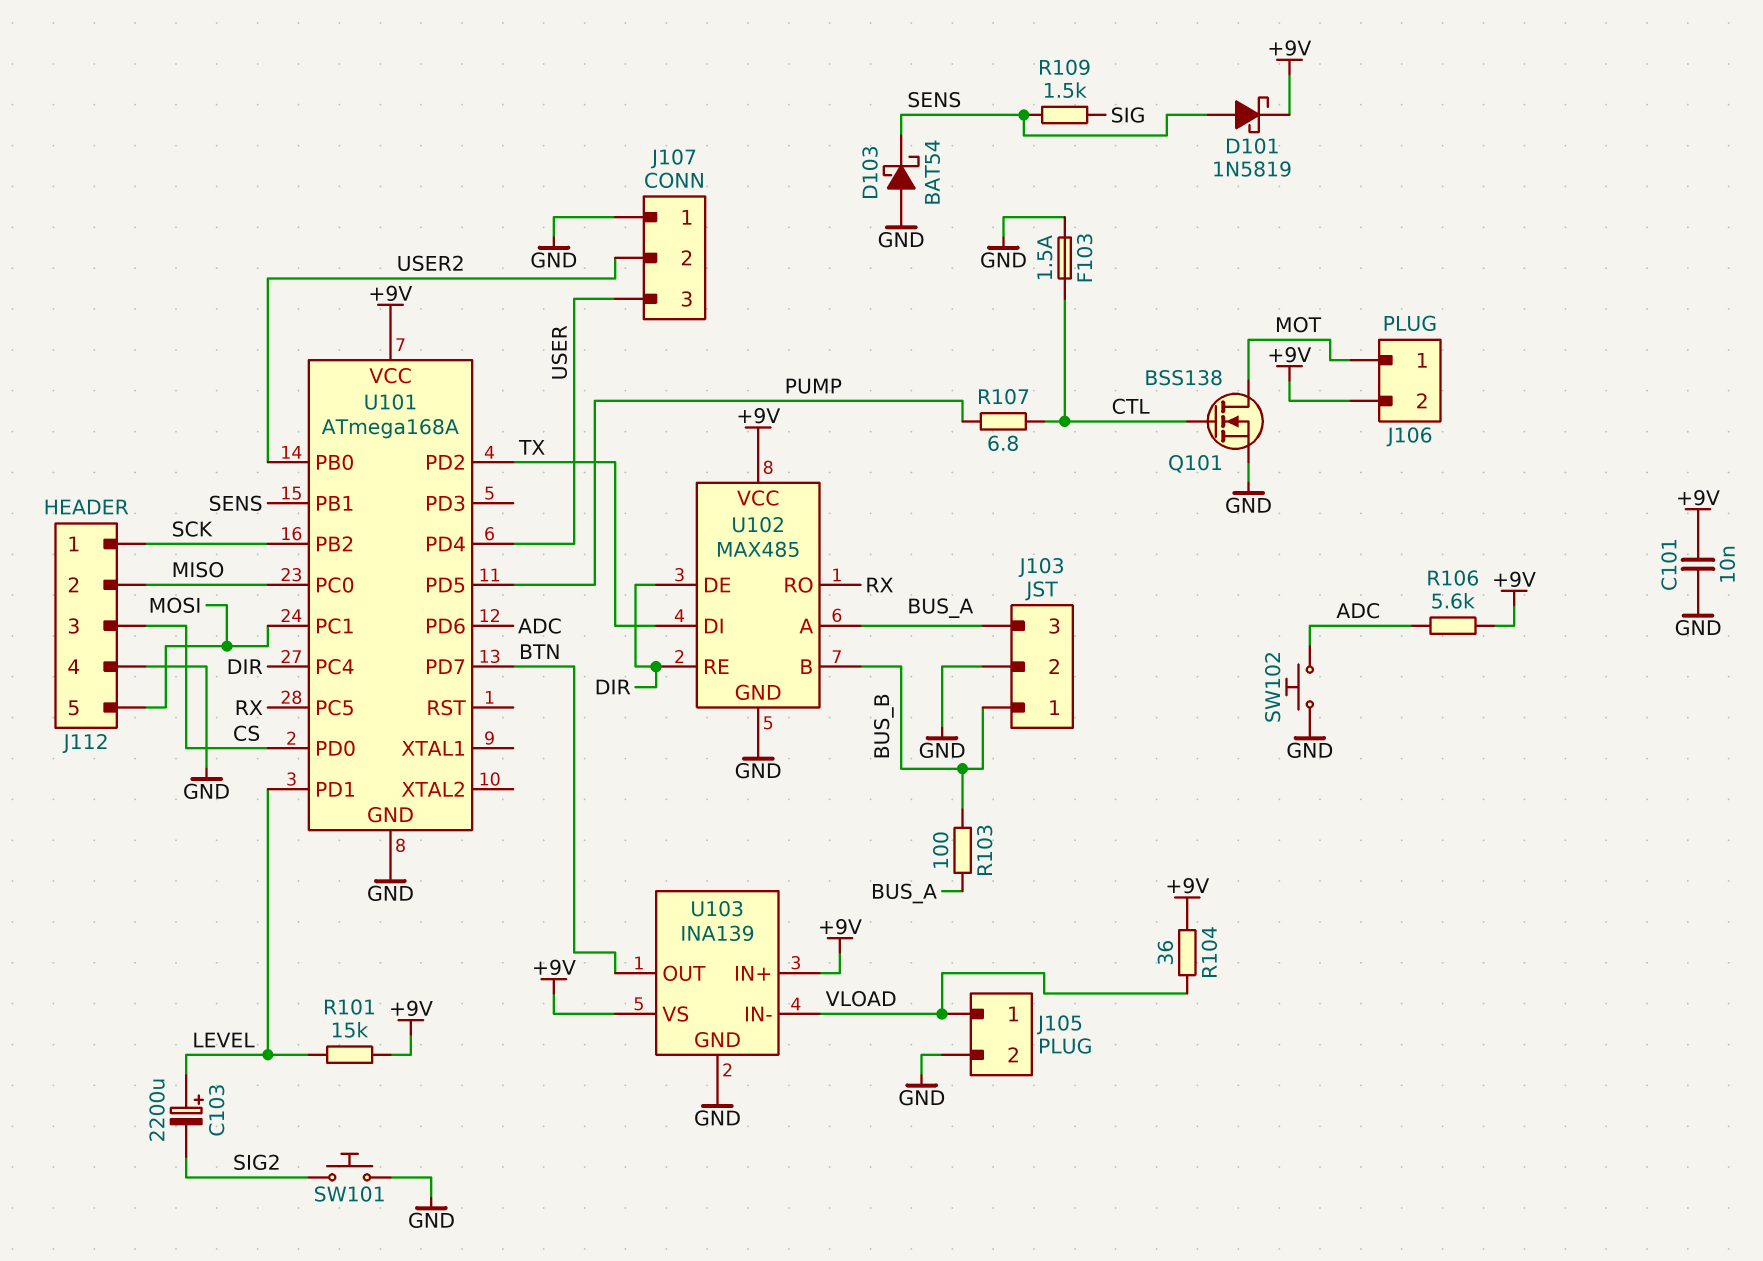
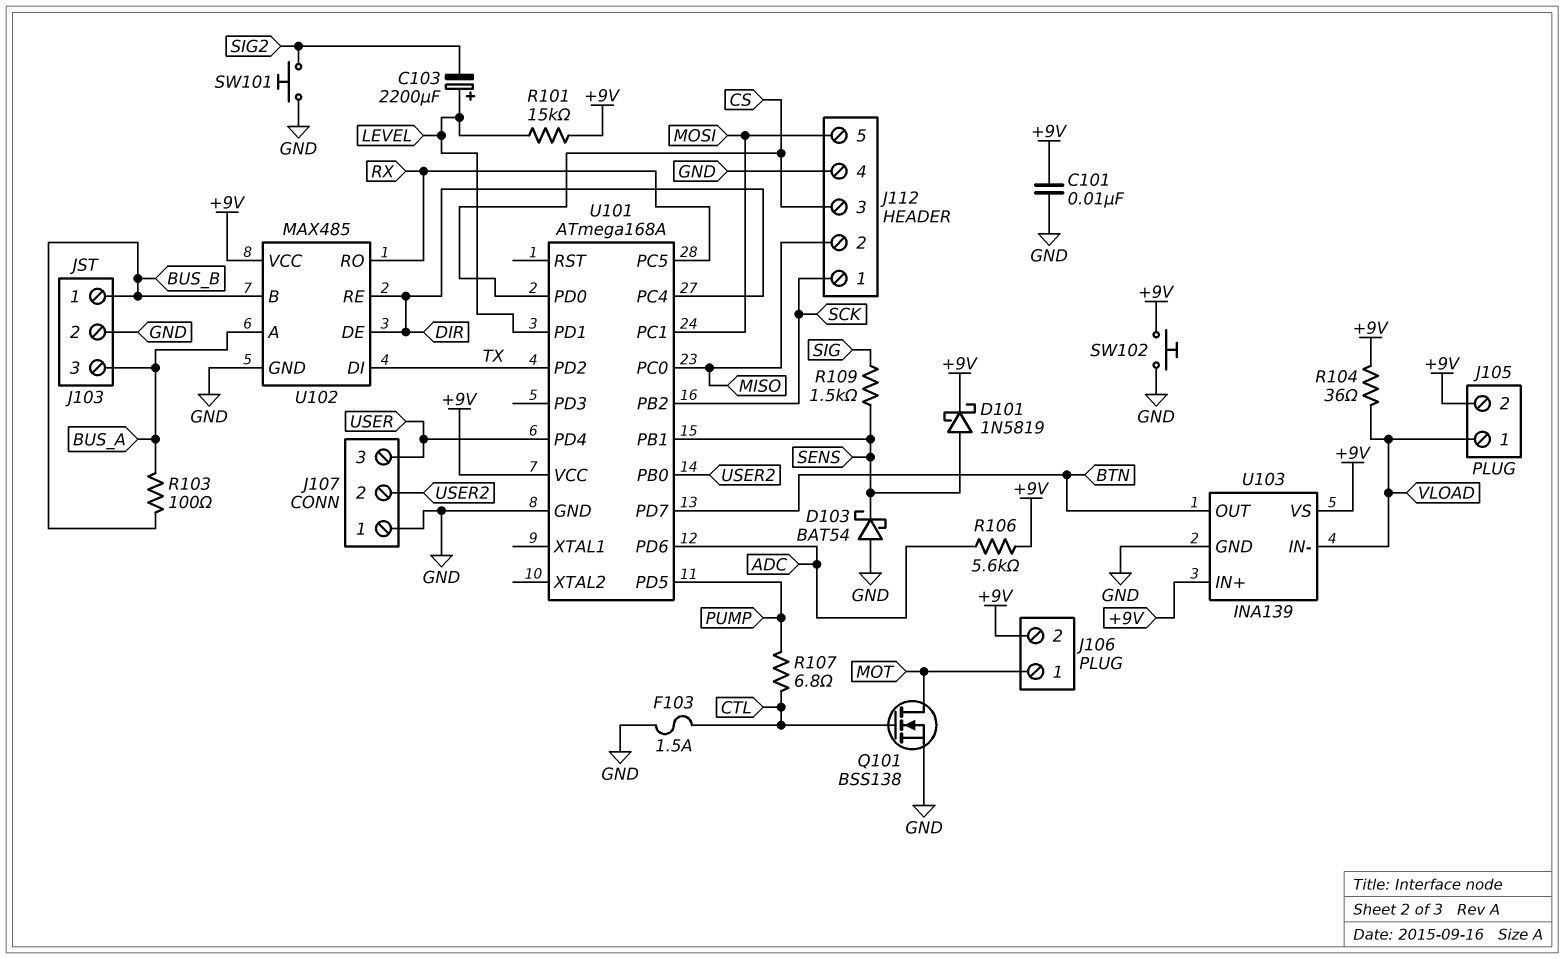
J105 pin 2: GND -> +9V
SW102: button (ADC, GND) -> button (+9V, GND)

